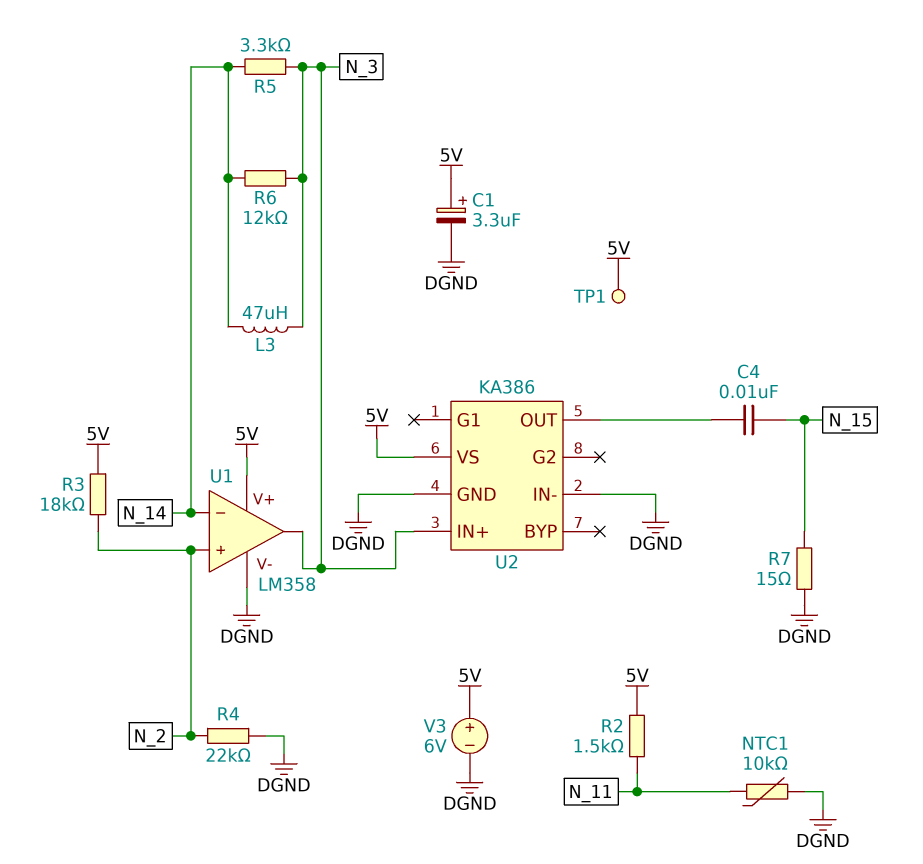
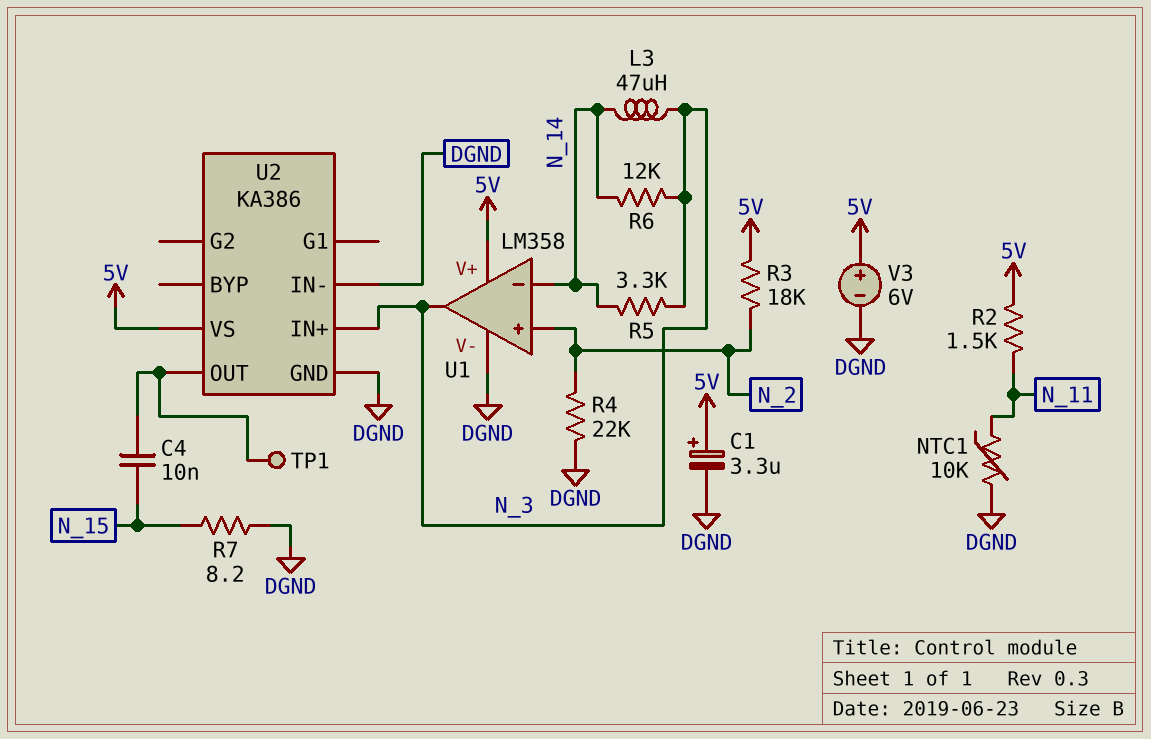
R7: 15 (DGND, N_15) -> 8.2 (DGND, N_15)
TP1: test point (5V) -> test point (U2/OUT)

